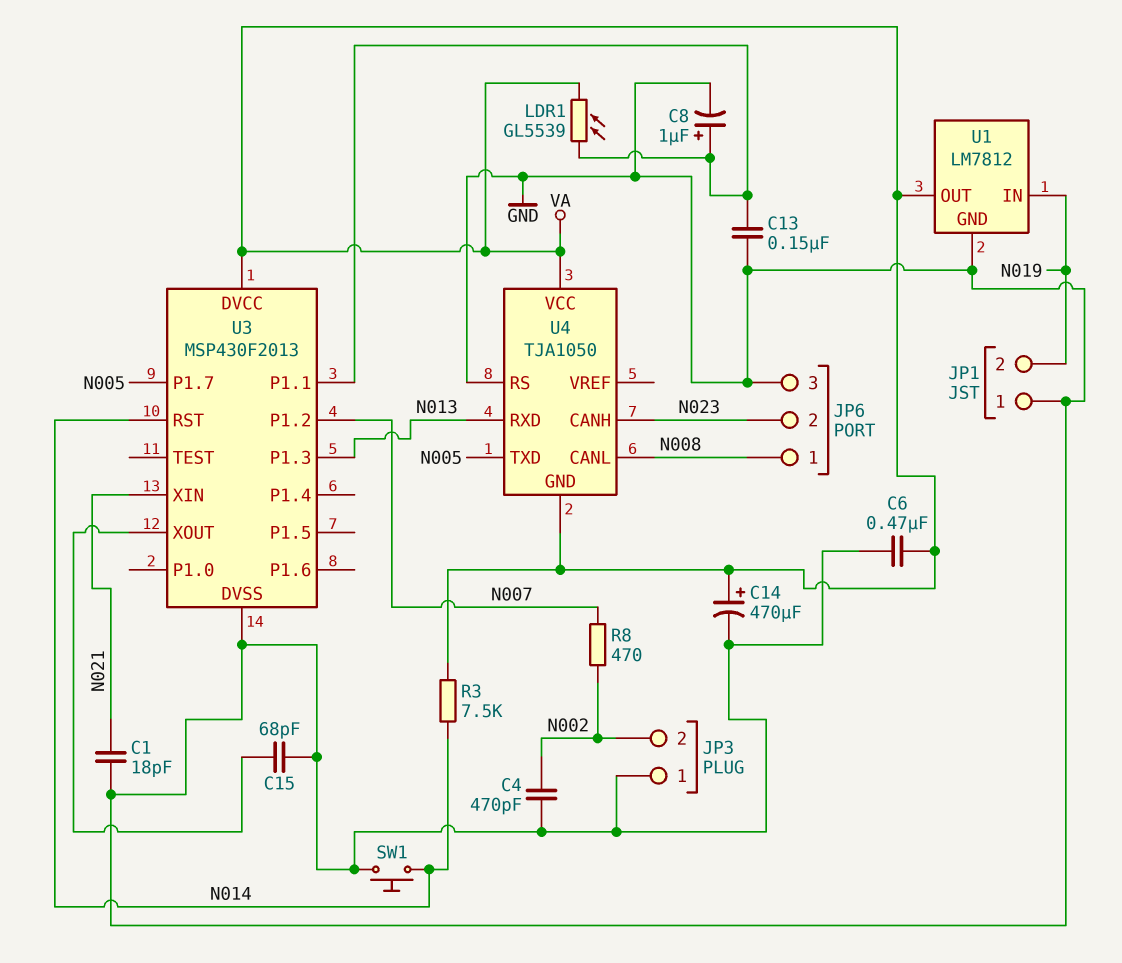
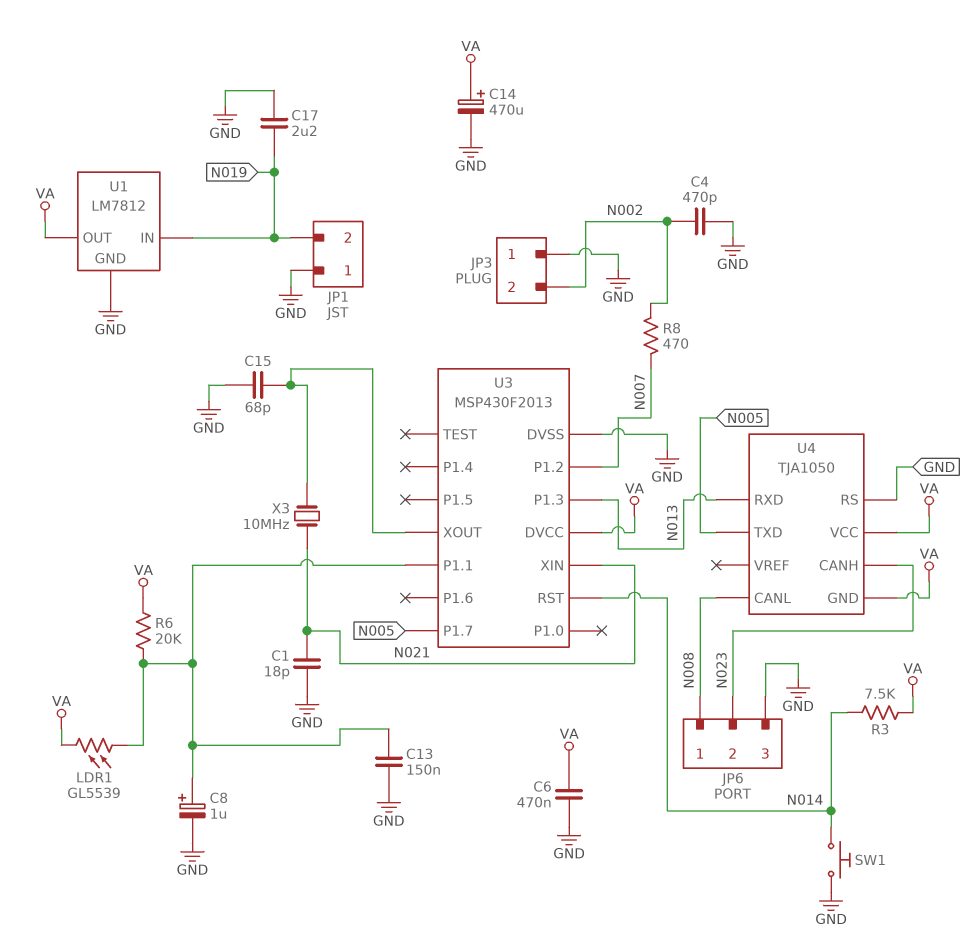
C17: none -> 2.2uF (GND, N019)
R6: none -> 20k (U3/P1.1, VA)
X3: none -> 10MHz (N021, U3/XOUT)

